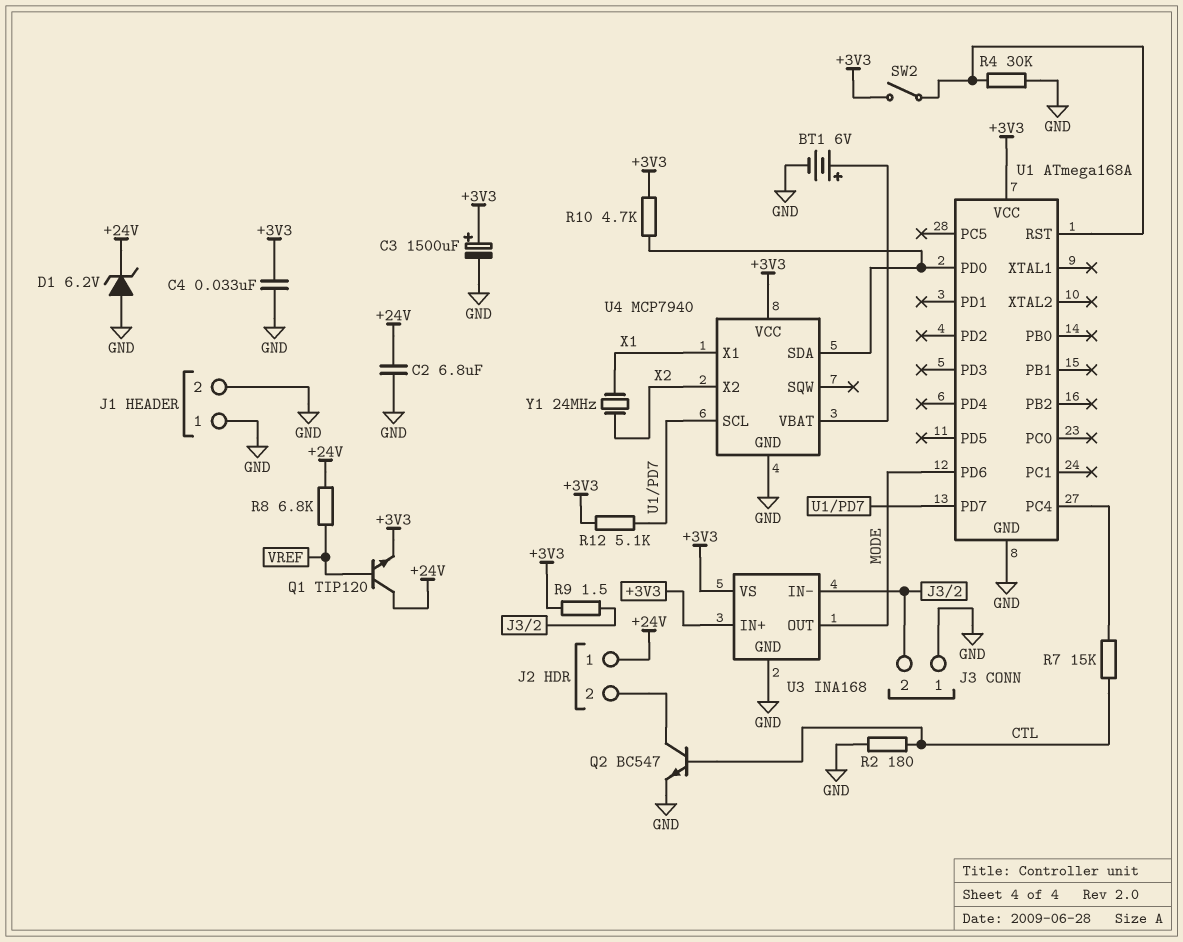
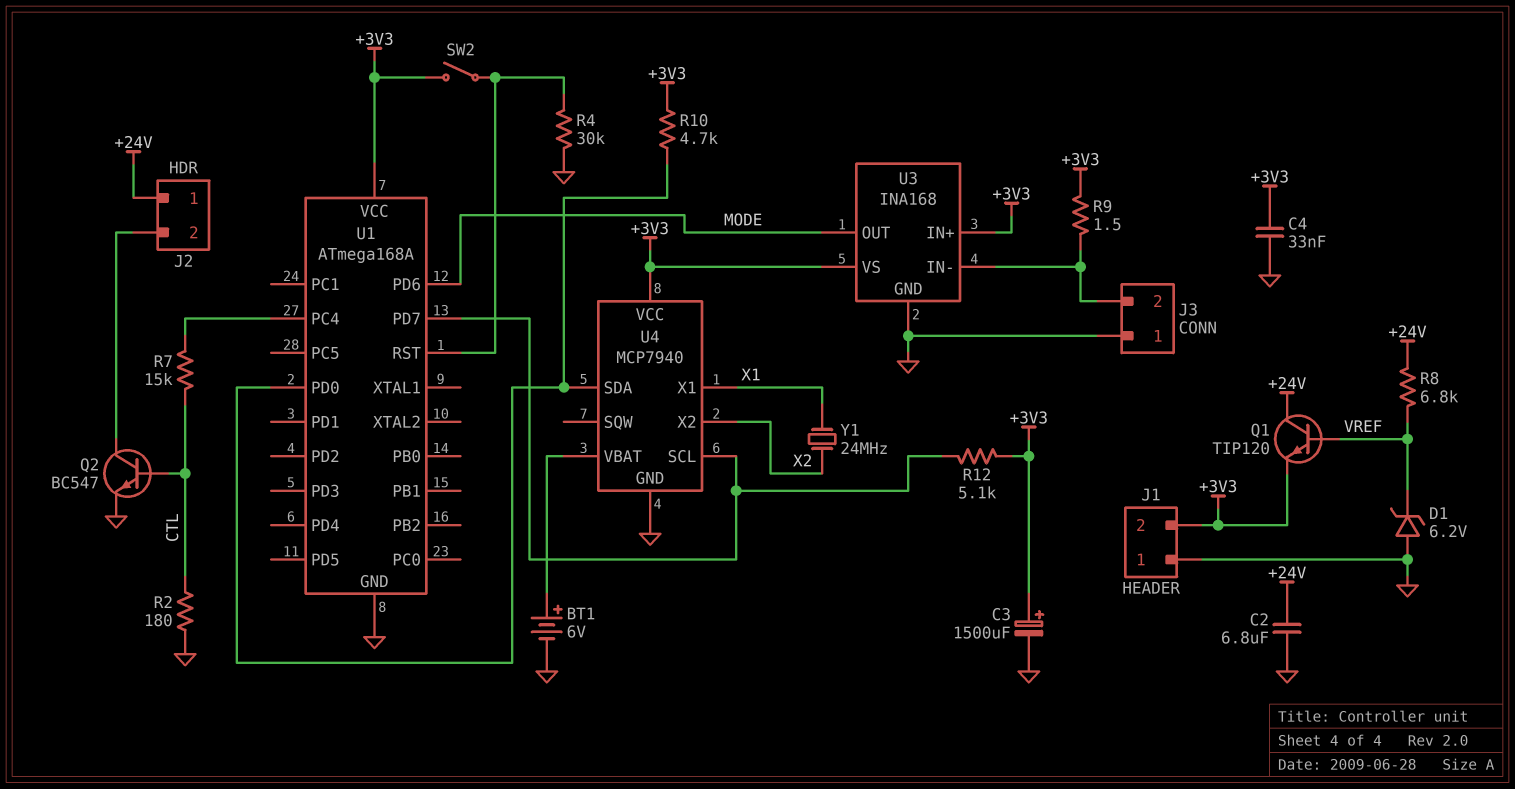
D1: zener 6.2V (A GND, K +24V) -> zener 6.2V (A GND, K VREF)
J1 pin 2: GND -> +3V3

